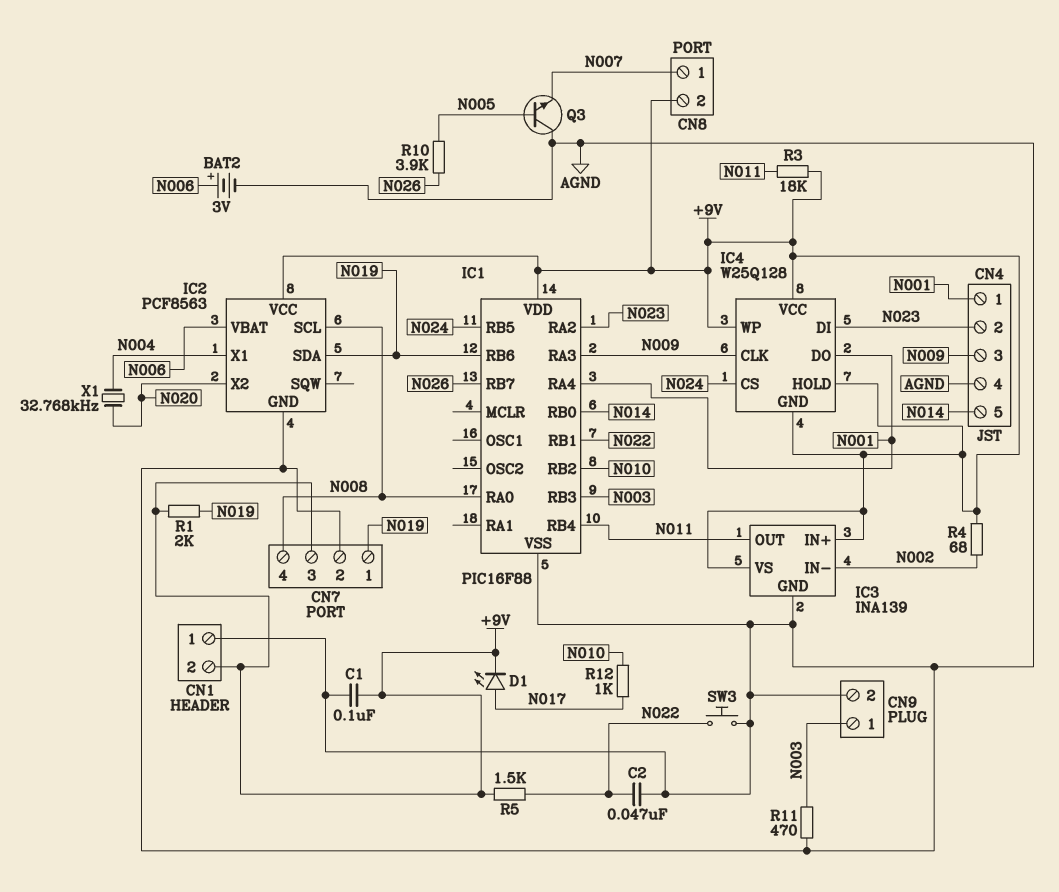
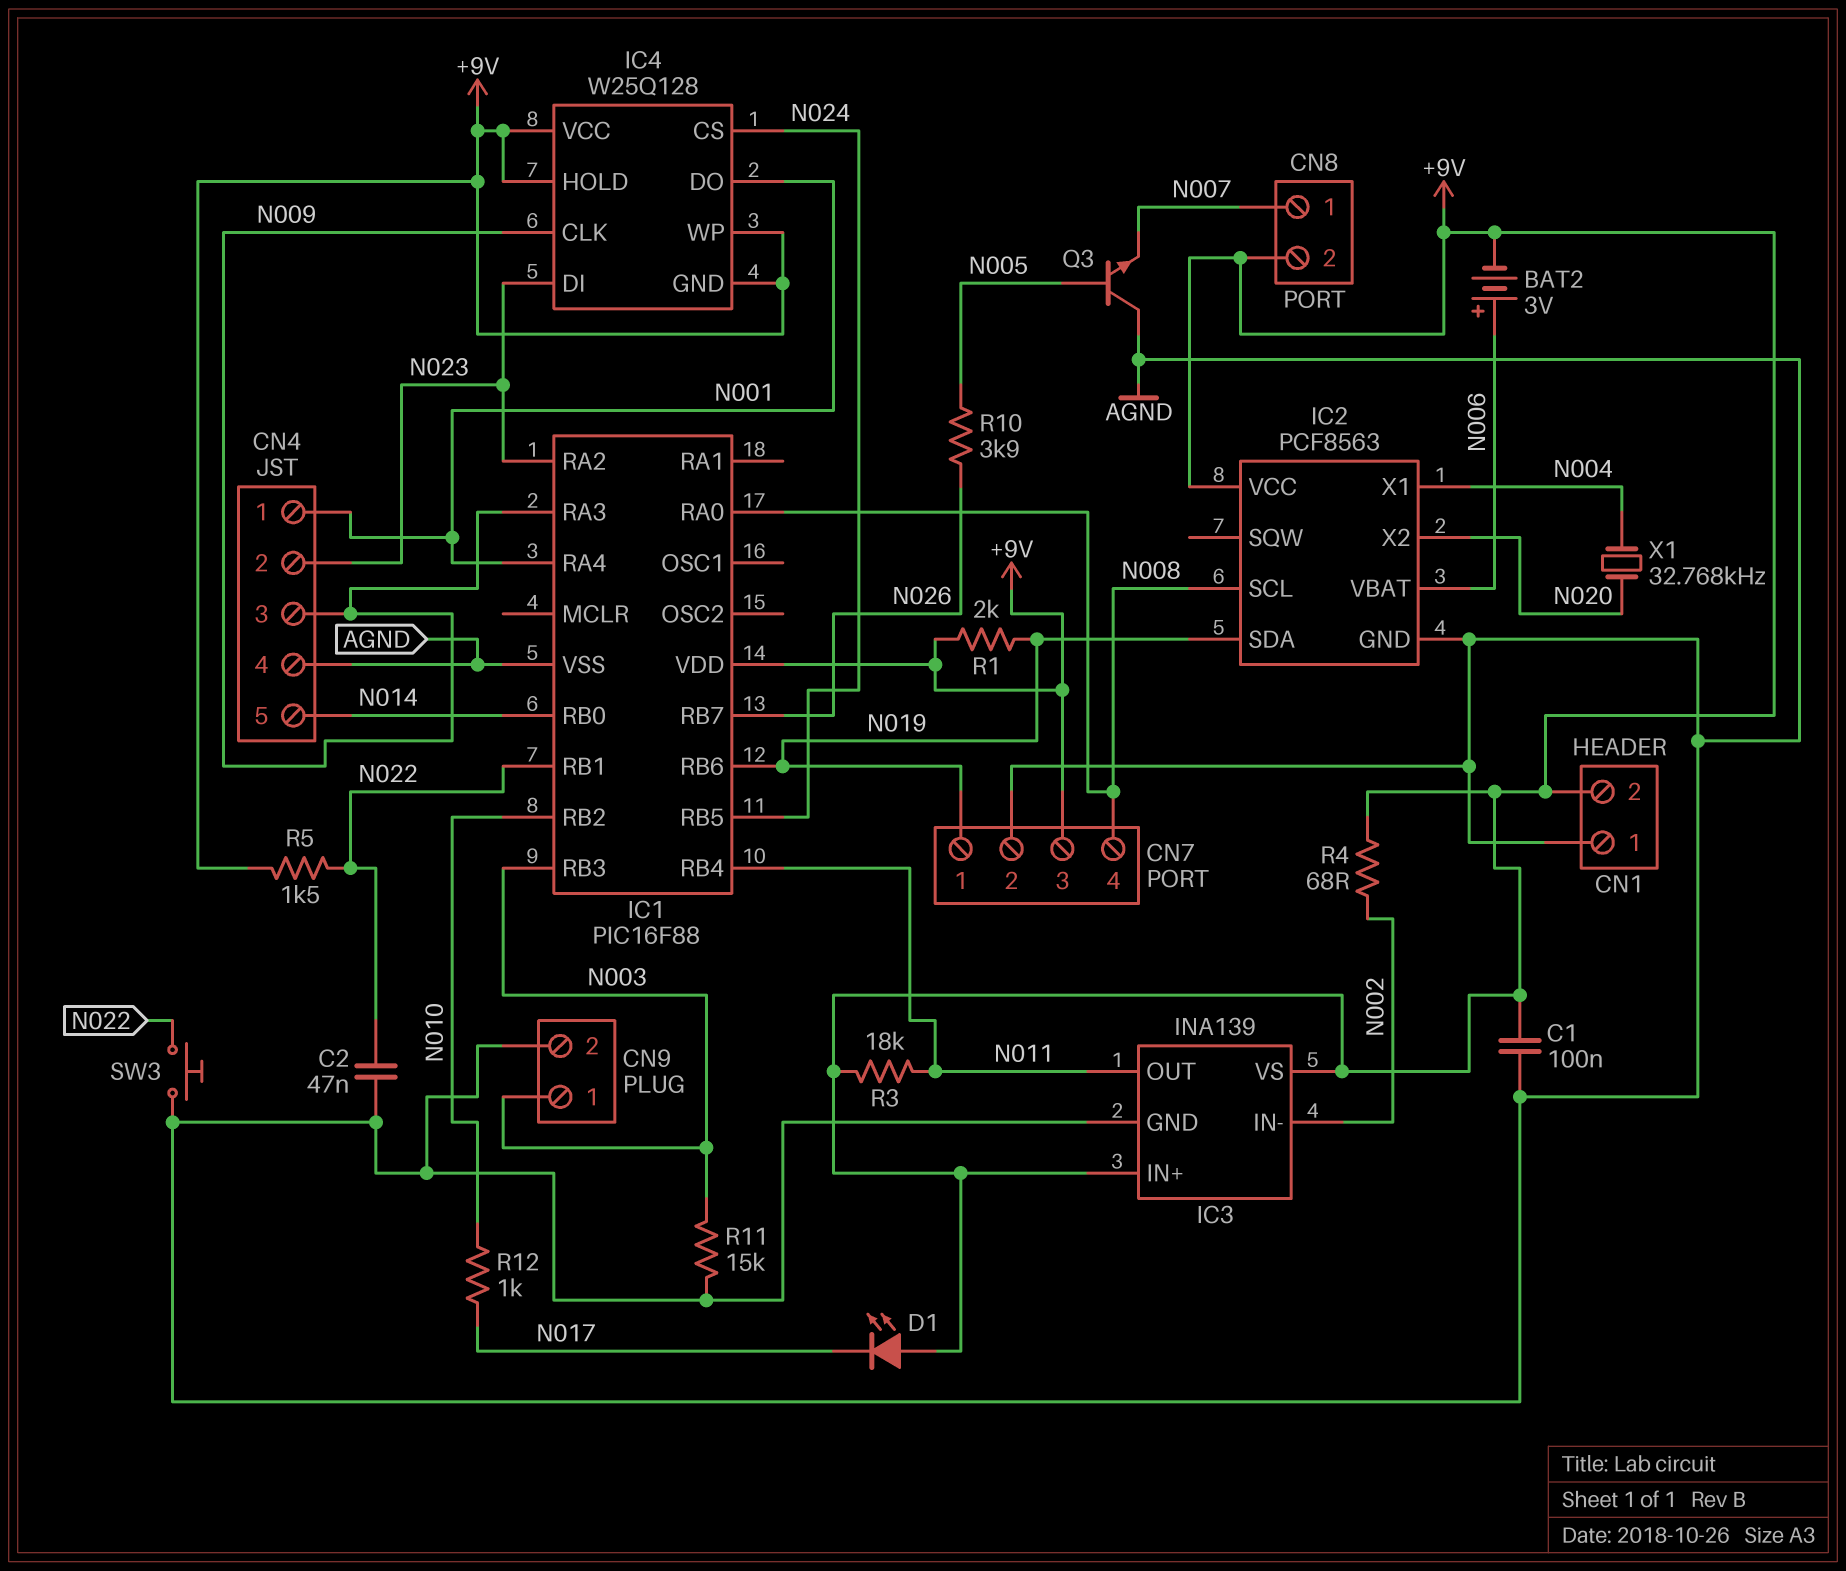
BAT2: 3V (plus N006, minus AGND) -> 3V (plus N006, minus +9V)
D1: LED (A N017, K +9V) -> LED (A +9V, K N017)
R11: 470 (AGND, N003) -> 15k (AGND, N003)

